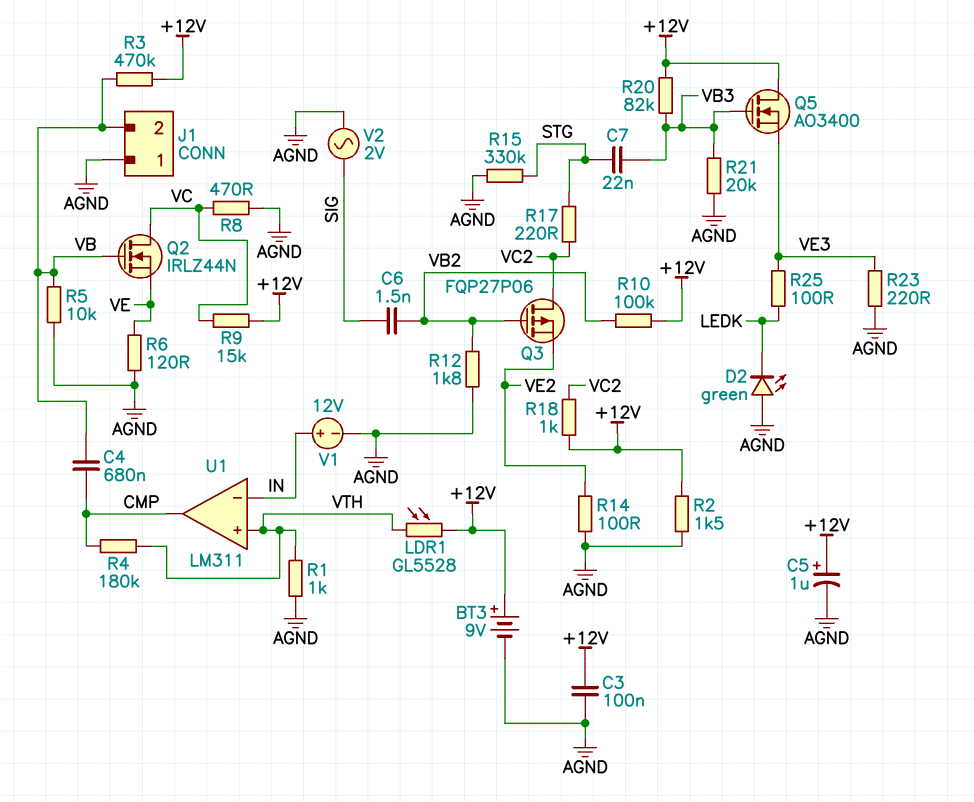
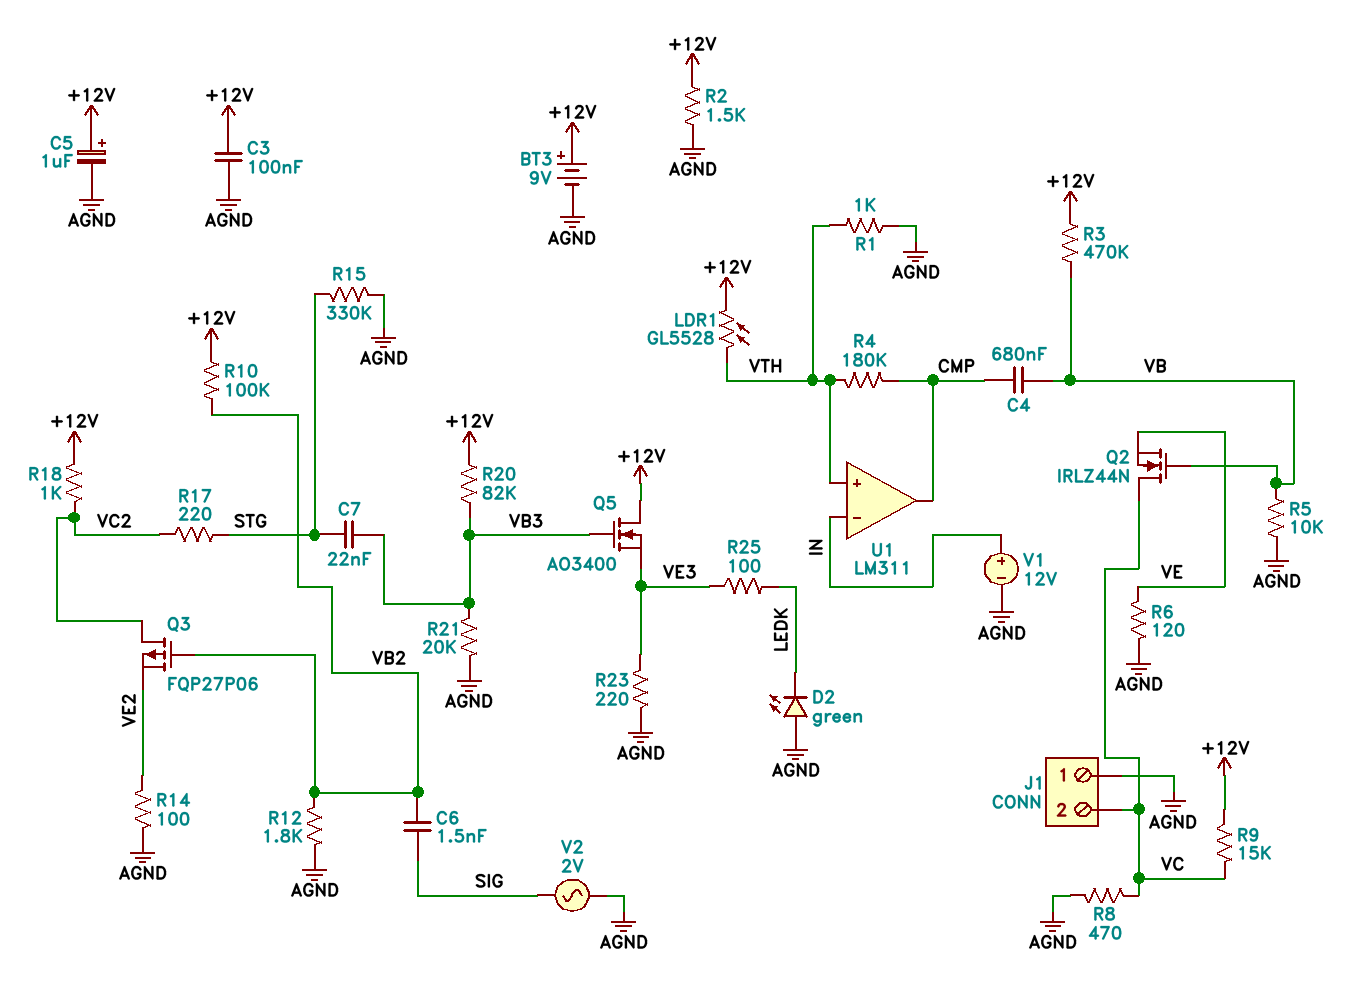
J1 pin 2: VB -> VC

